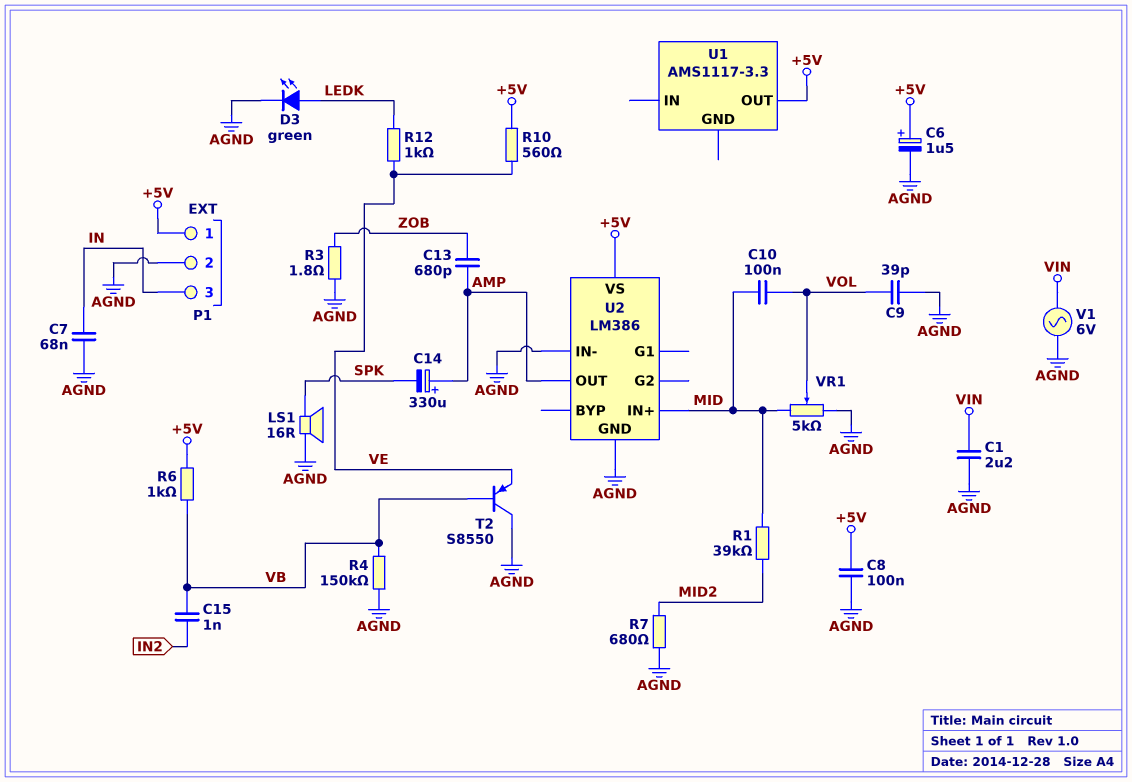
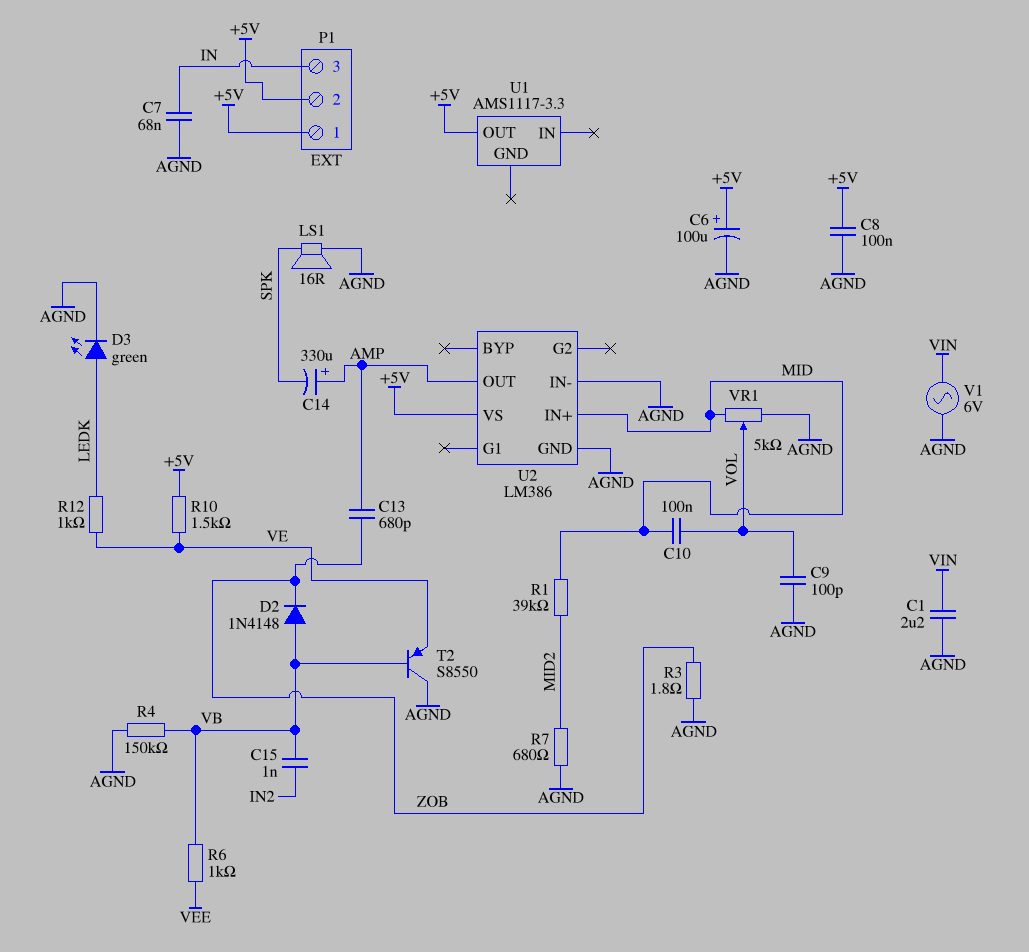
C6: 1.5uF (plus +5V, minus AGND) -> 100uF (plus +5V, minus AGND)
C9: 39pF (AGND, VOL) -> 100pF (AGND, VOL)
D2: none -> diode 1N4148 (A VB, K ZOB)
P1 pin 2: AGND -> +5V
R6: 1k (+5V, VB) -> 1k (VB, VEE)
R10: 560 (+5V, VE) -> 1.5k (+5V, VE)

